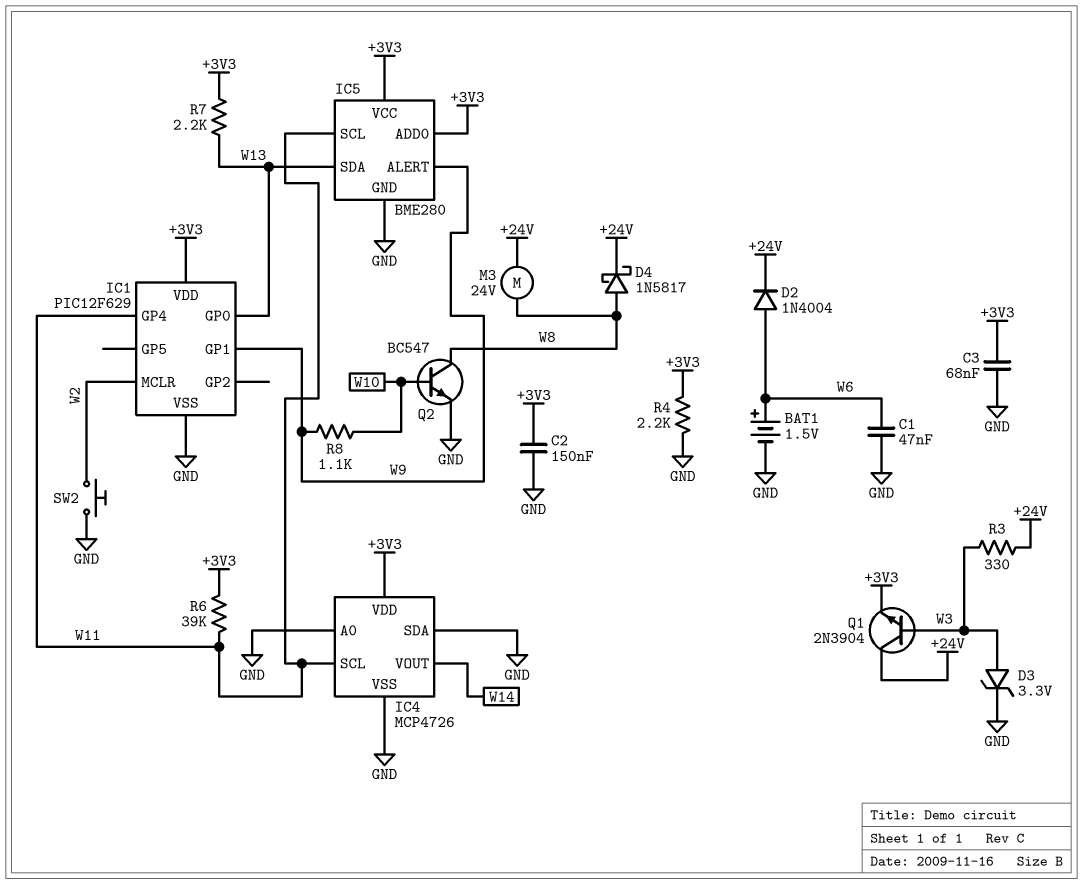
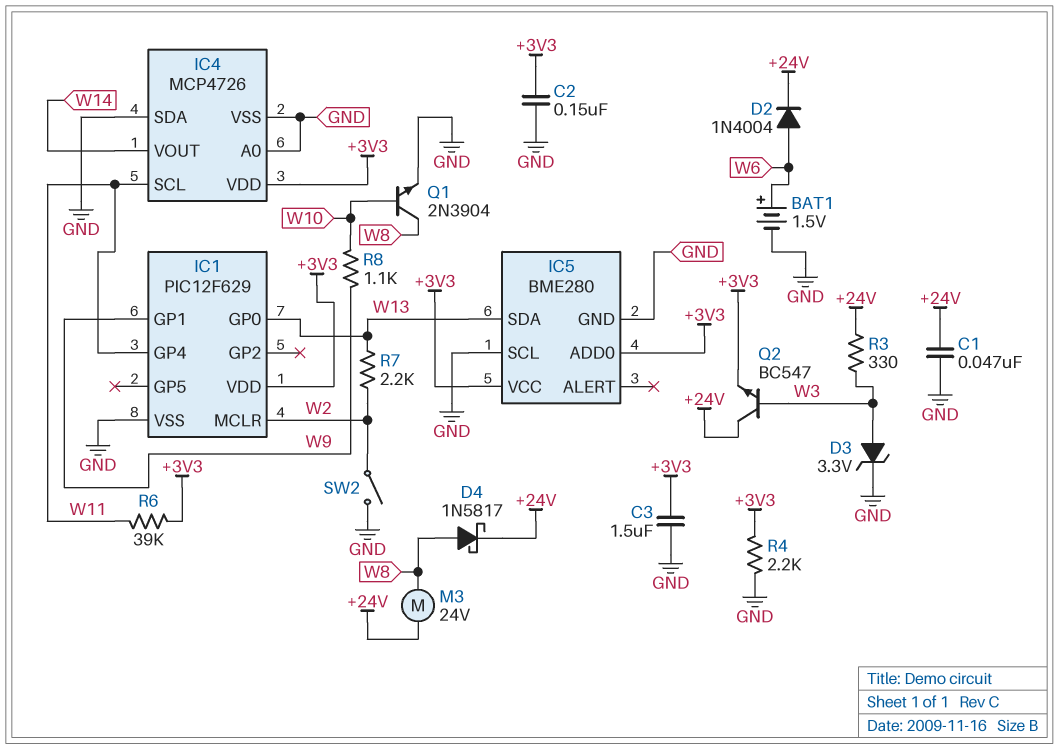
C1: 47nF (GND, W6) -> 47nF (+24V, GND)
C3: 68nF (+3V3, GND) -> 1.5uF (+3V3, GND)
IC5 pin ALERT: W9 -> none
IC5 pin SCL: W11 -> GND
Q1: NPN 2N3904 (B W3, C +24V, E +3V3) -> NPN 2N3904 (B W10, C W8, E GND)
Q2: NPN BC547 (B W10, C W8, E GND) -> NPN BC547 (B W3, C +24V, E +3V3)
R7: 2.2k (+3V3, W13) -> 2.2k (W2, W13)
SW2: button (GND, W2) -> switch (GND, W2)

